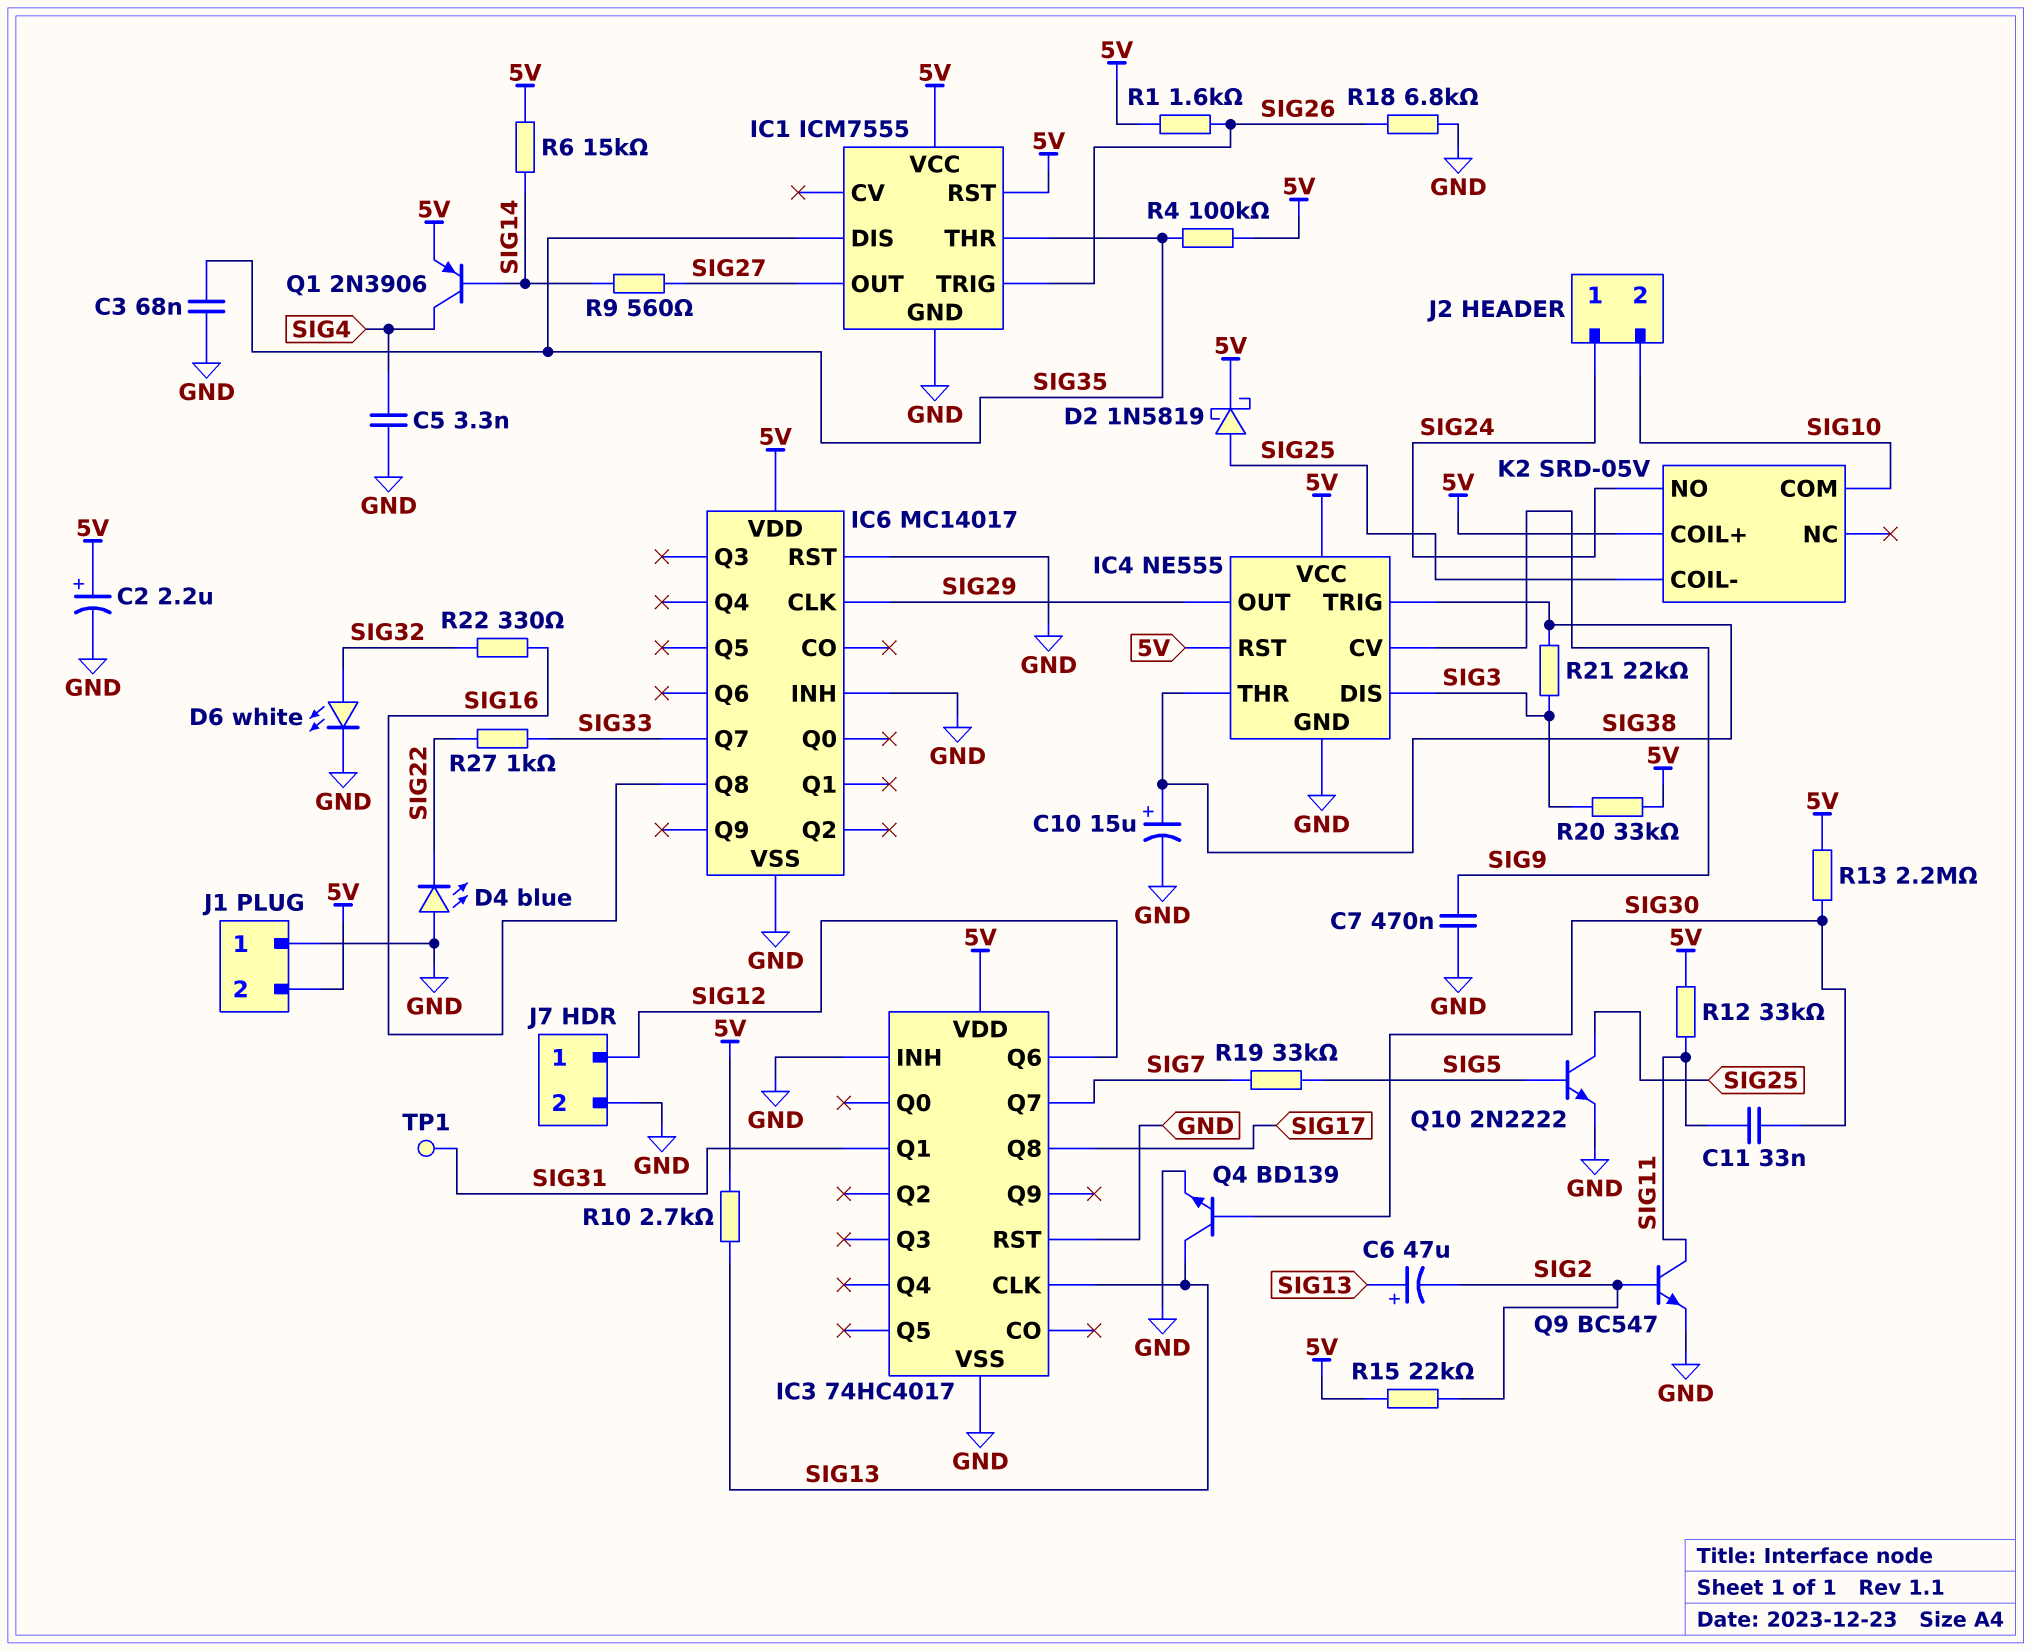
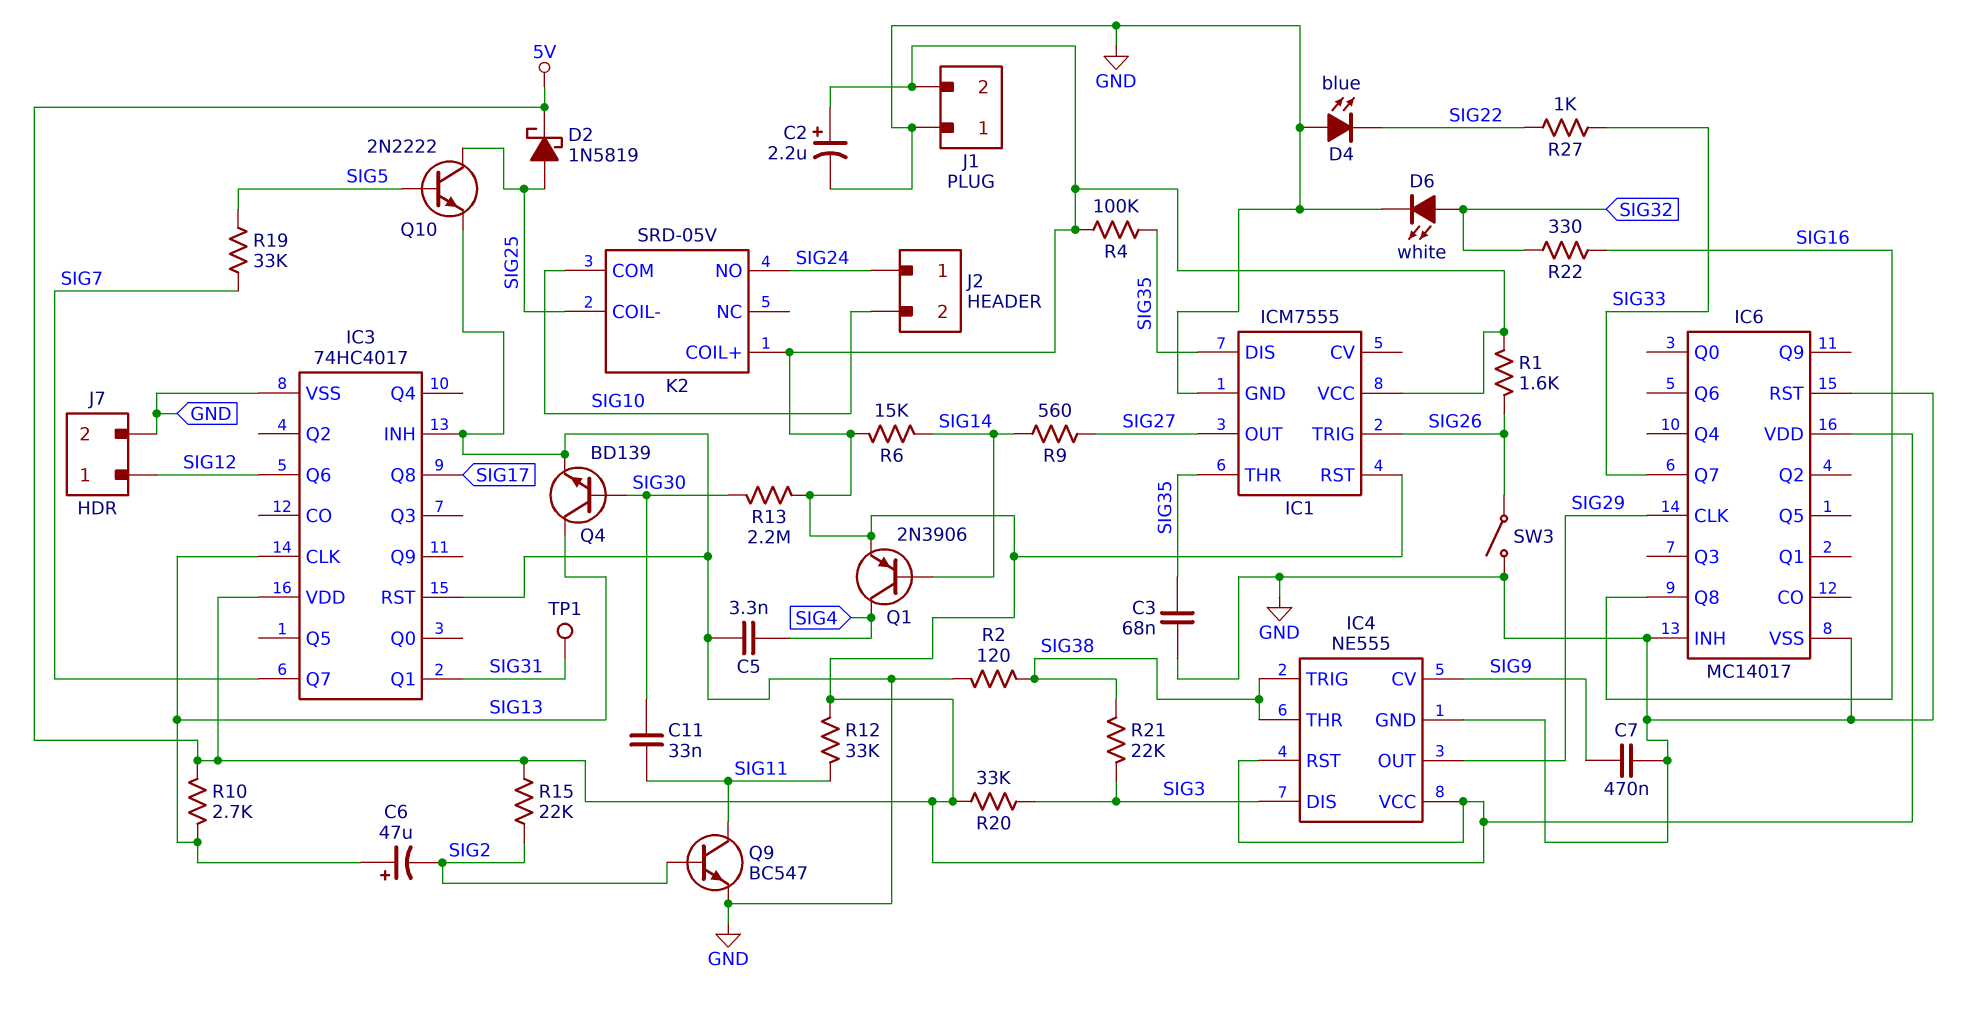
C10: 15uF (plus SIG38, minus GND) -> none
R2: none -> 120 (GND, SIG38)
R18: 6.8k (GND, SIG26) -> none
SW3: none -> switch (GND, SIG26)

